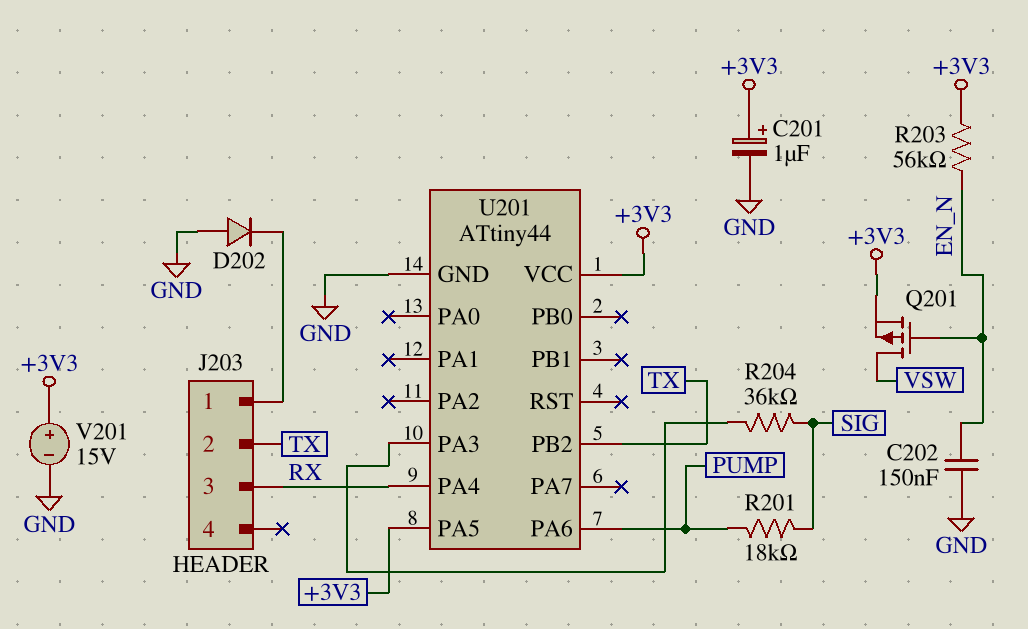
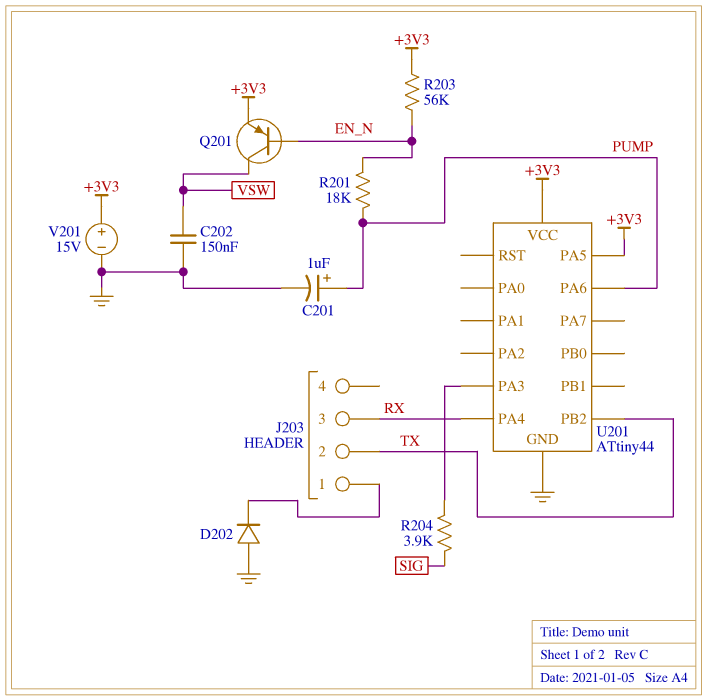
C201: 1uF (plus +3V3, minus GND) -> 1uF (plus PUMP, minus GND)
C202: 150nF (EN_N, GND) -> 150nF (GND, VSW)
Q201: PMOS (G EN_N, D VSW, S +3V3) -> PNP (B EN_N, C VSW, E +3V3)
R201: 18k (PUMP, SIG) -> 18k (EN_N, PUMP)
R204: 36k (SIG, U201/PA3) -> 3.9k (SIG, U201/PA3)

